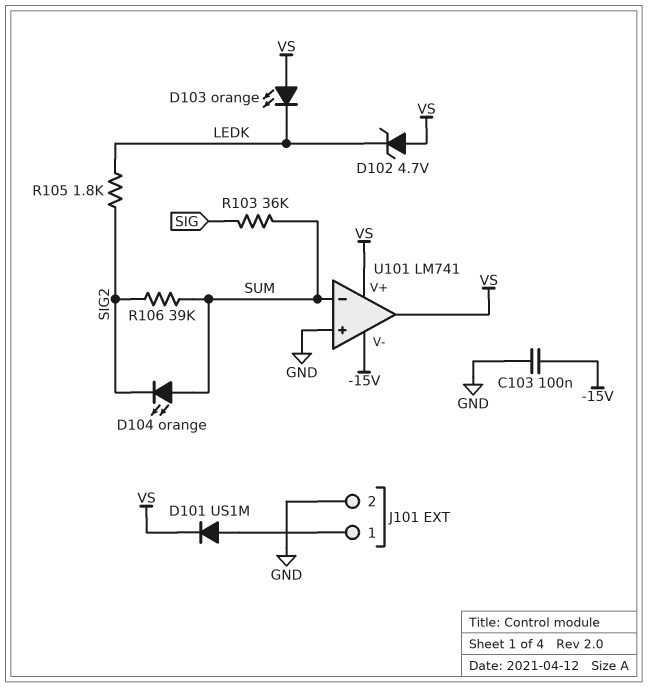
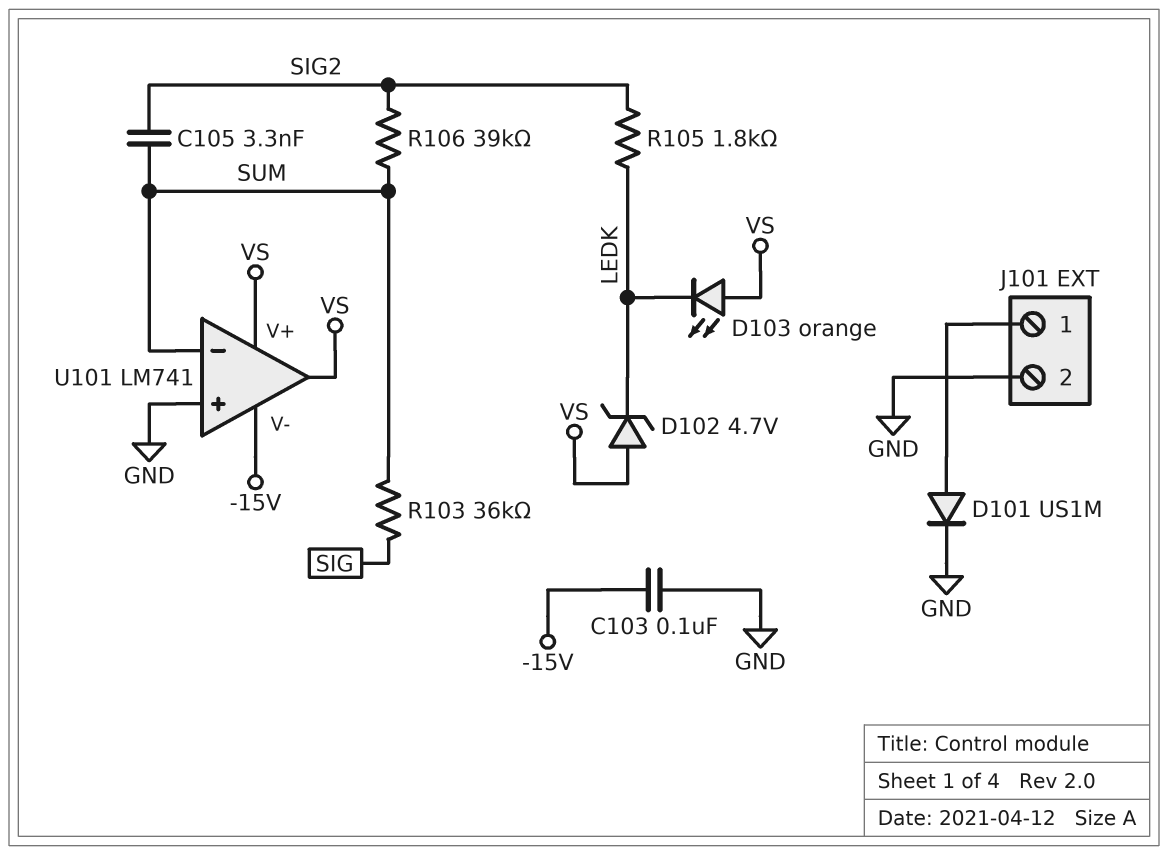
C105: none -> 3.3nF (SIG2, SUM)
D101: diode US1M (A J101/1, K VS) -> diode US1M (A J101/1, K GND)
D104: LED orange (A SUM, K SIG2) -> none

